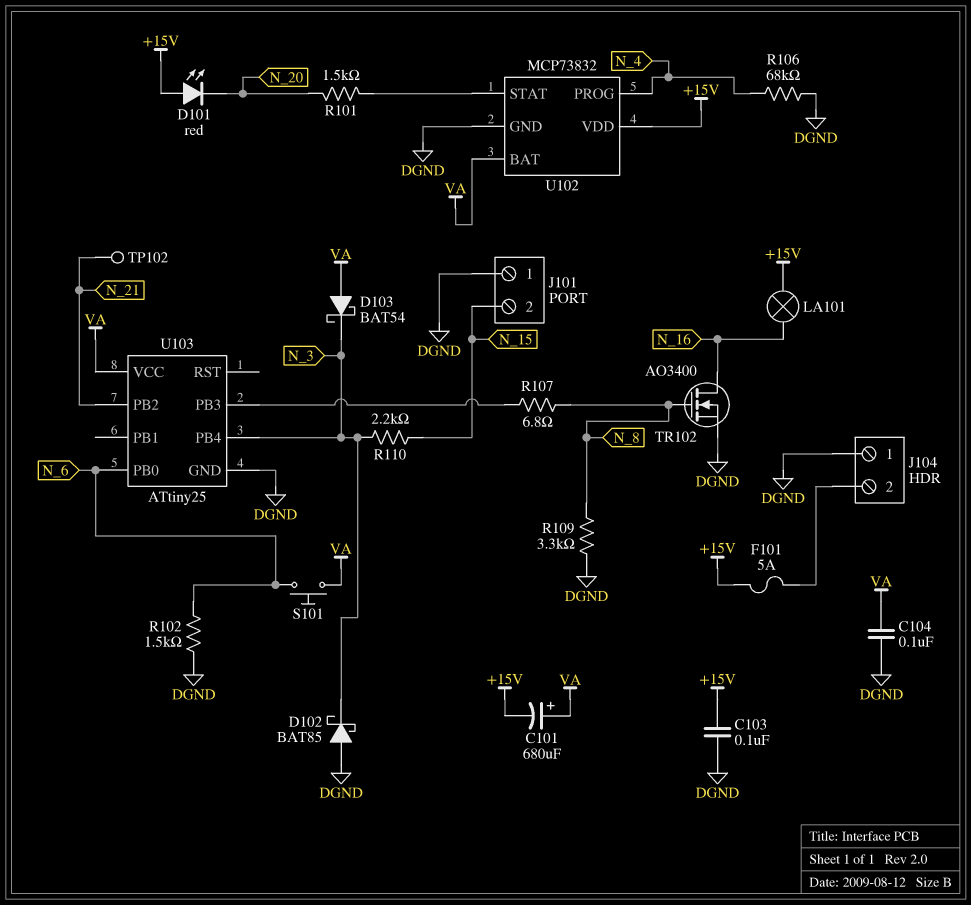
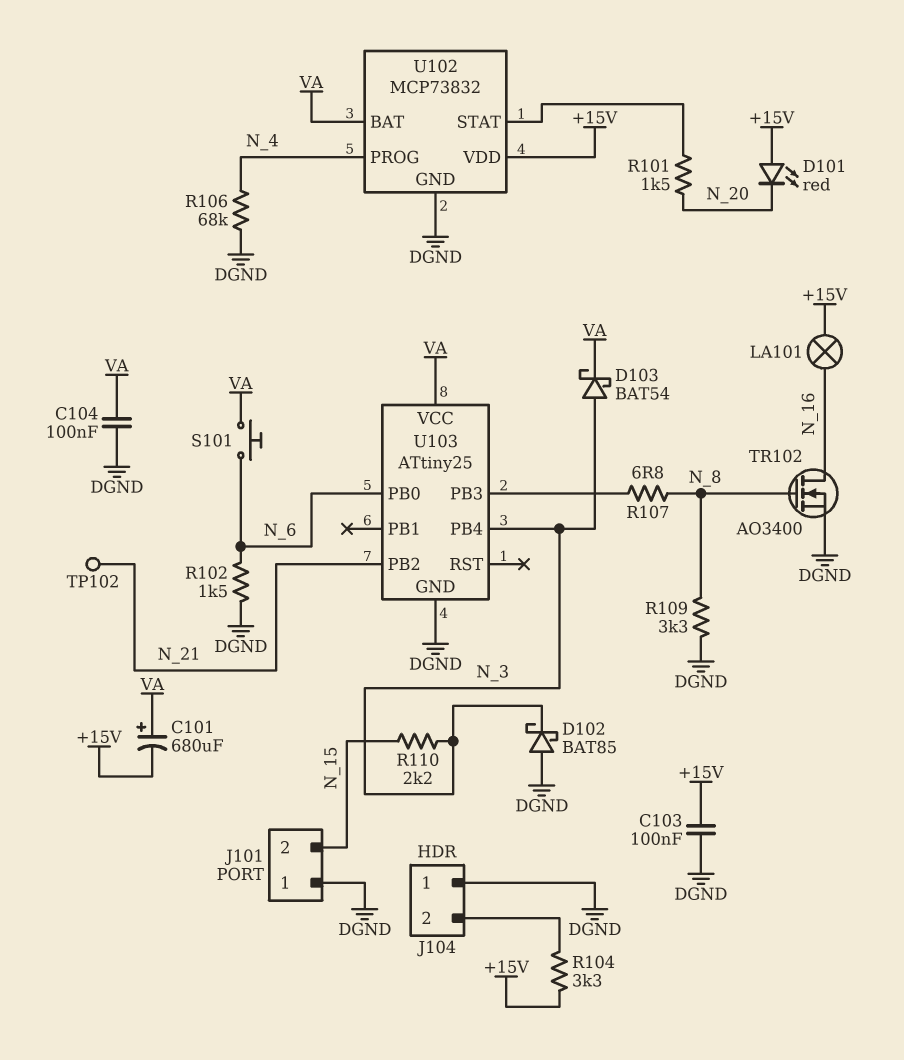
D103: schottky BAT54 (A VA, K N_3) -> schottky BAT54 (A N_3, K VA)
F101: 5A (+15V, J104/2) -> none
R104: none -> 3.3k (+15V, J104/2)

